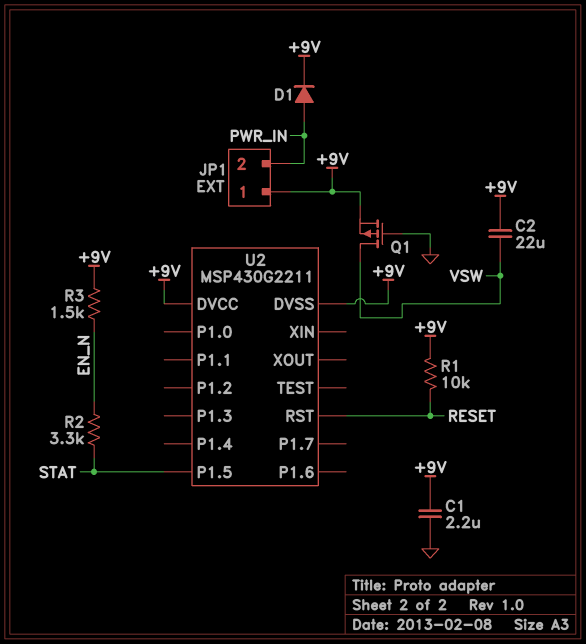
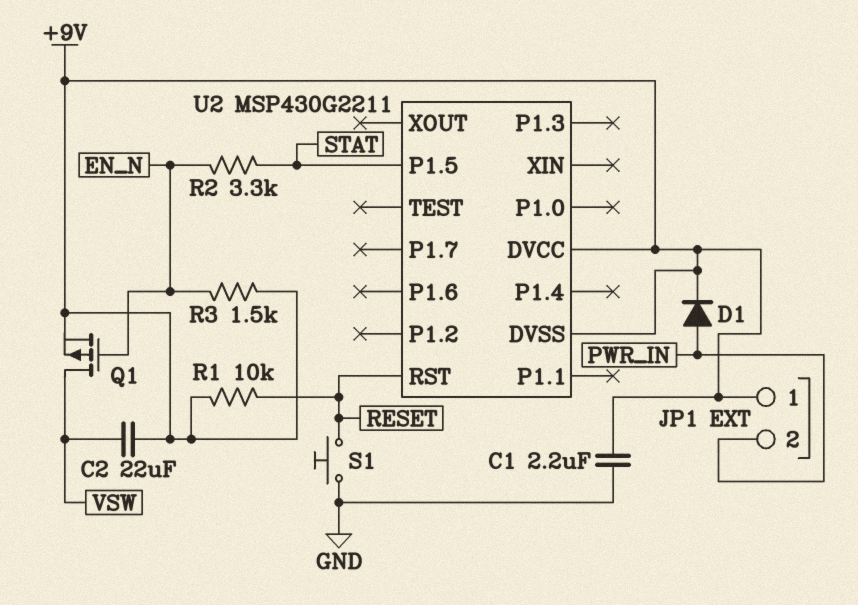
Q1: PMOS (G GND, D VSW, S +9V) -> PMOS (G EN_N, D VSW, S +9V)
S1: none -> button (GND, RESET)

